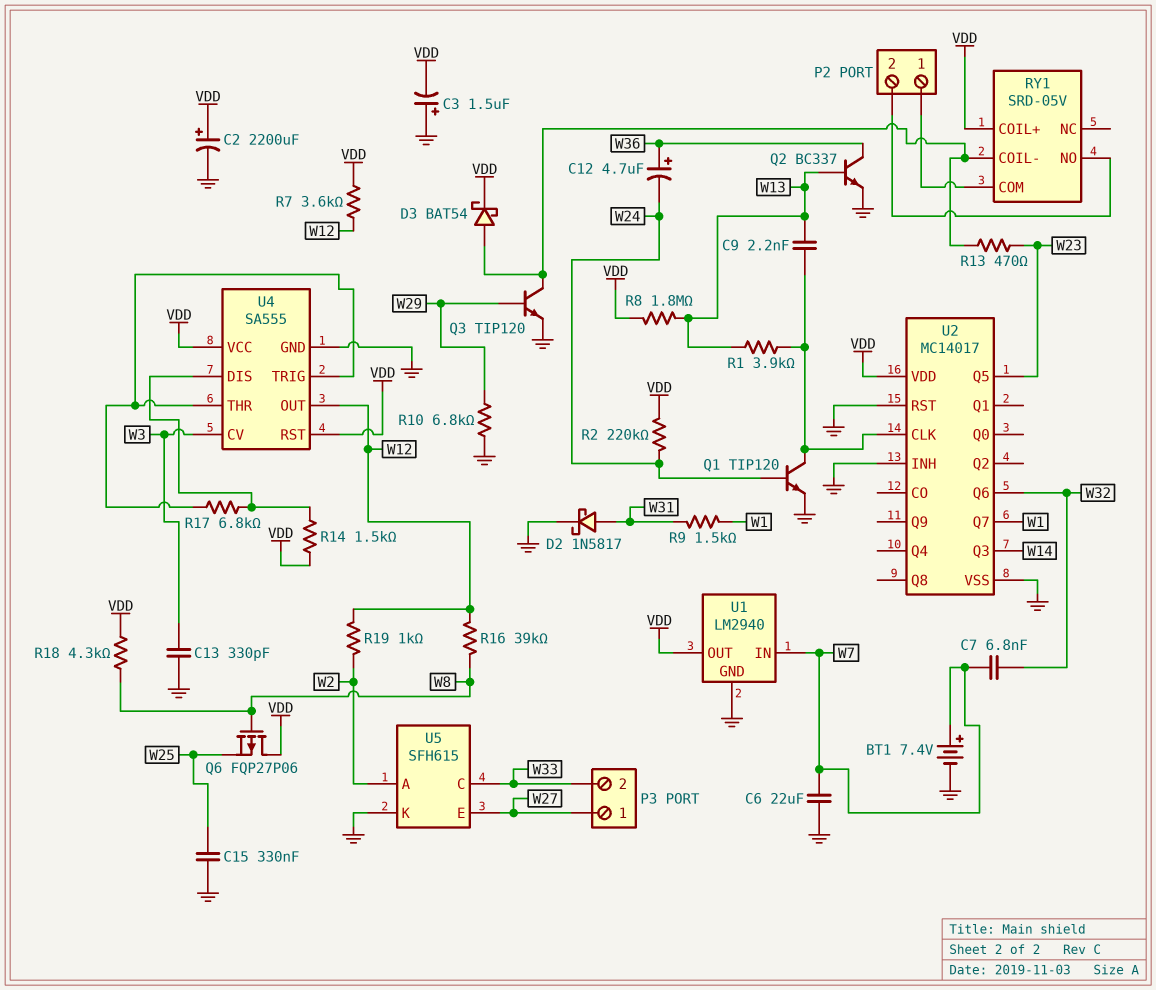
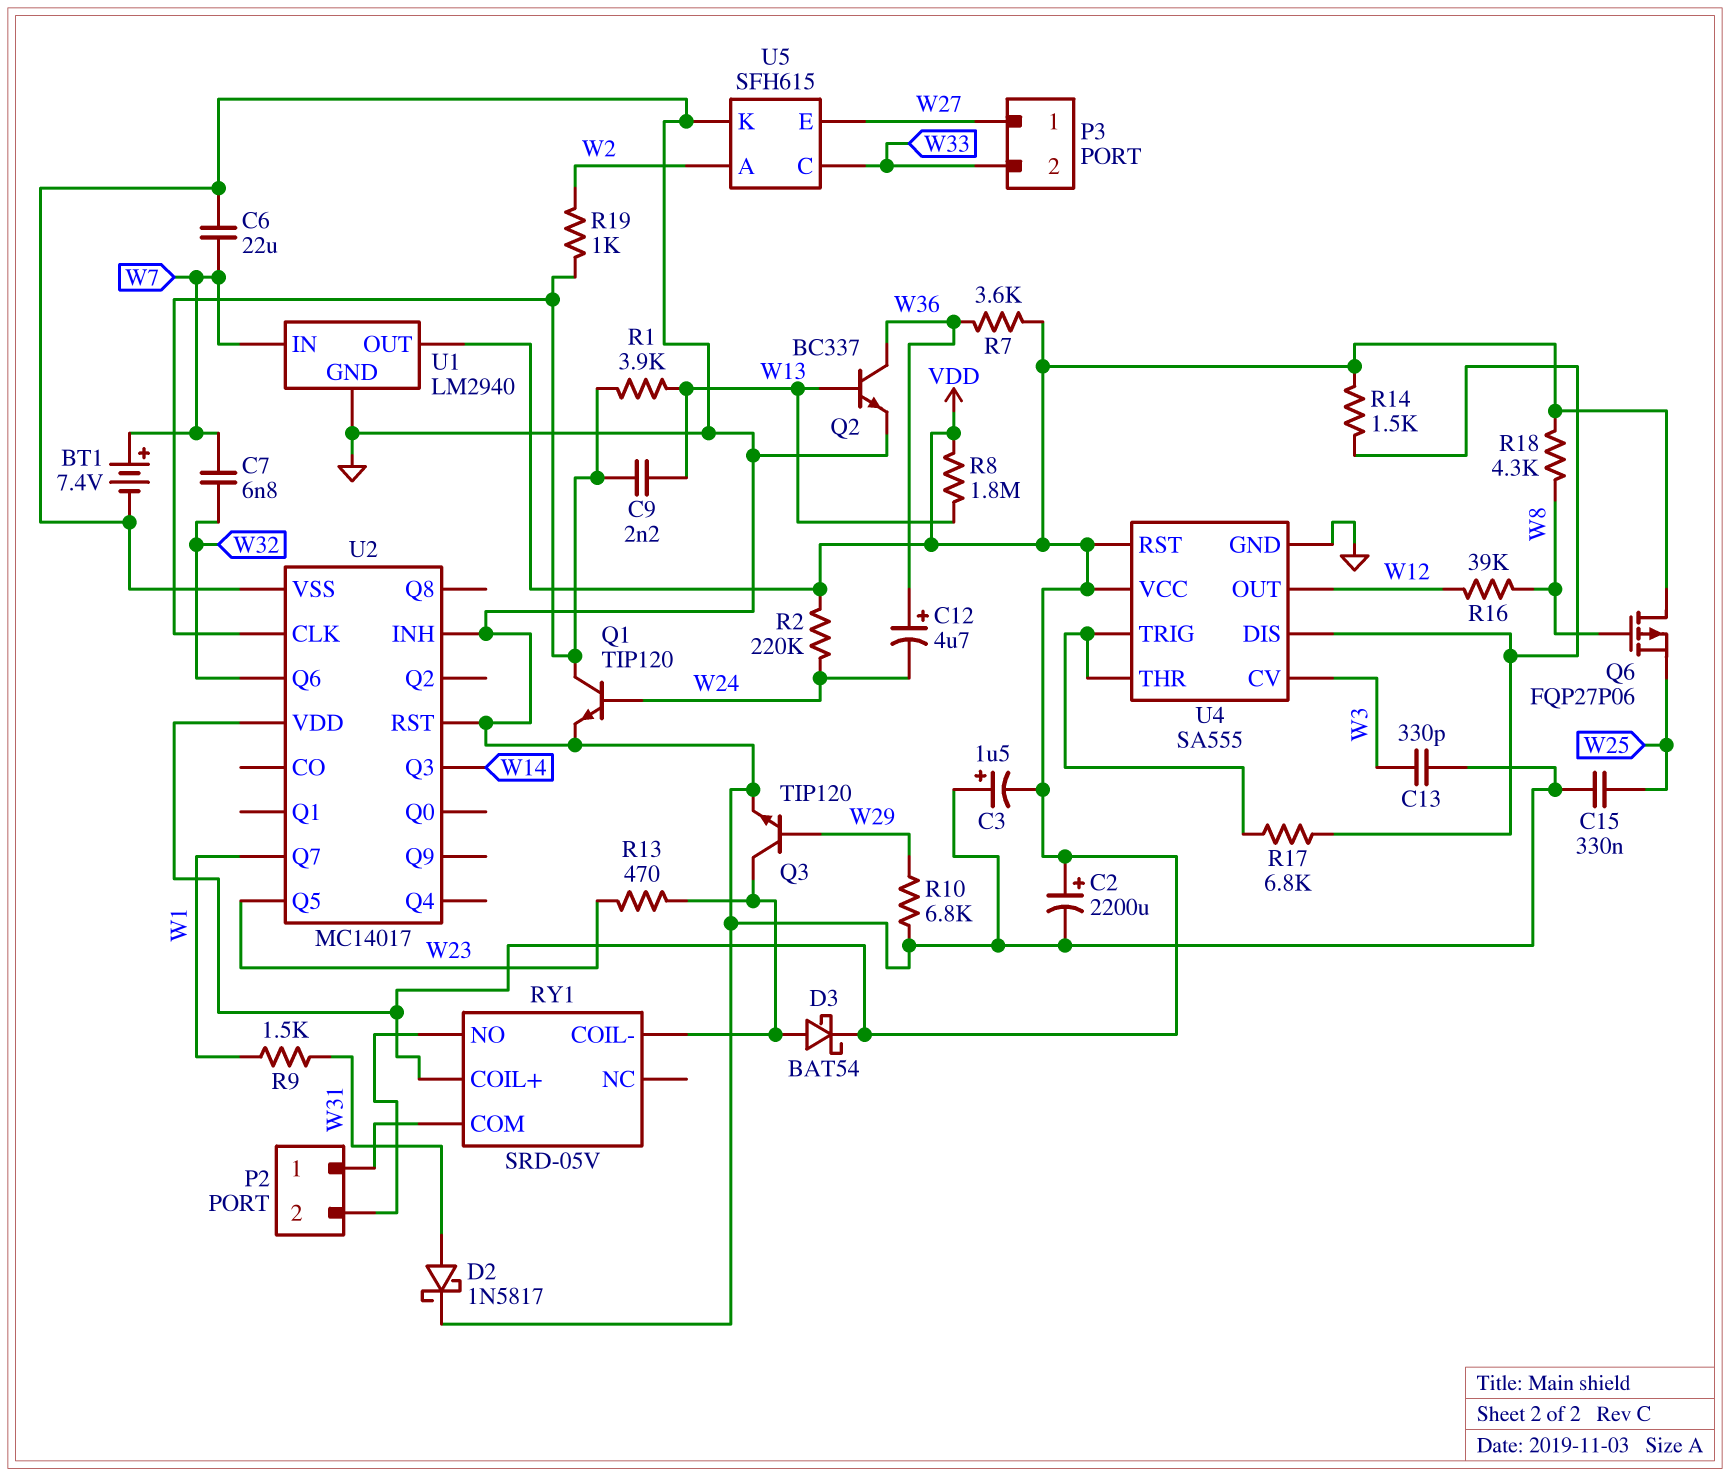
R7: 3.6k (VDD, W12) -> 3.6k (VDD, W36)
R19: 1k (W2, W12) -> 1k (U2/CLK, W2)

